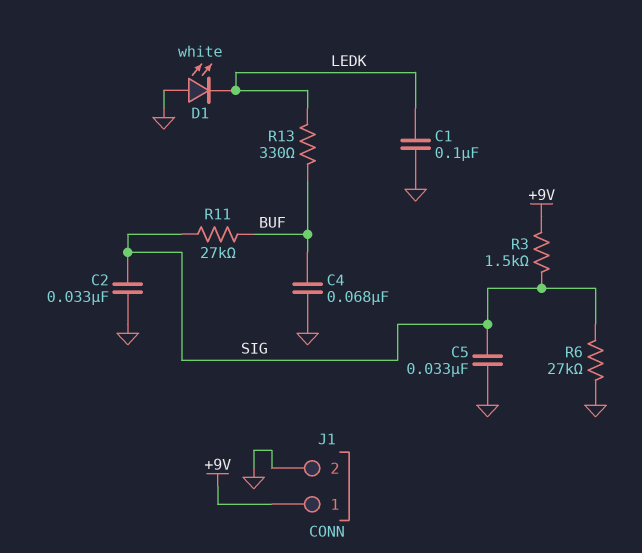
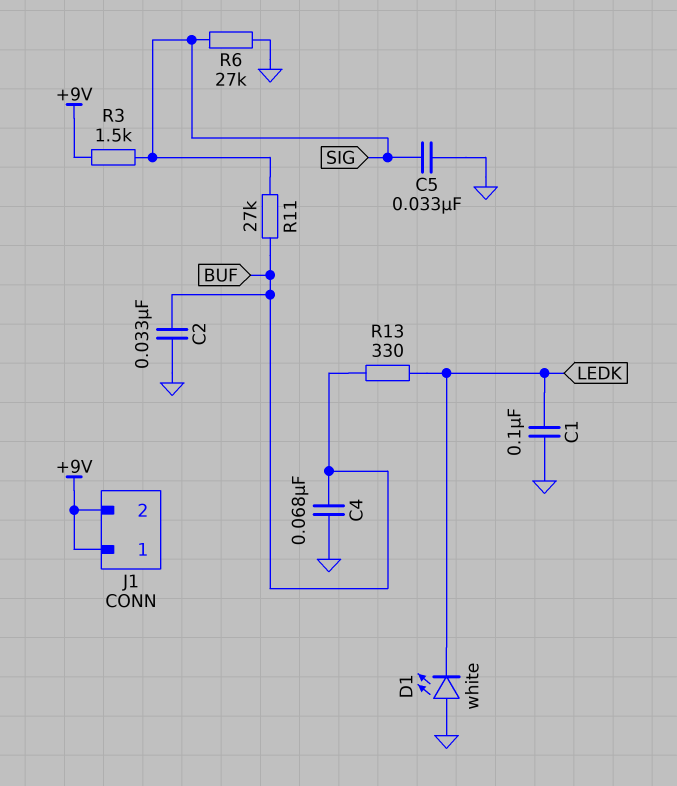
C2: 33nF (GND, SIG) -> 33nF (BUF, GND)
J1 pin 2: GND -> +9V

